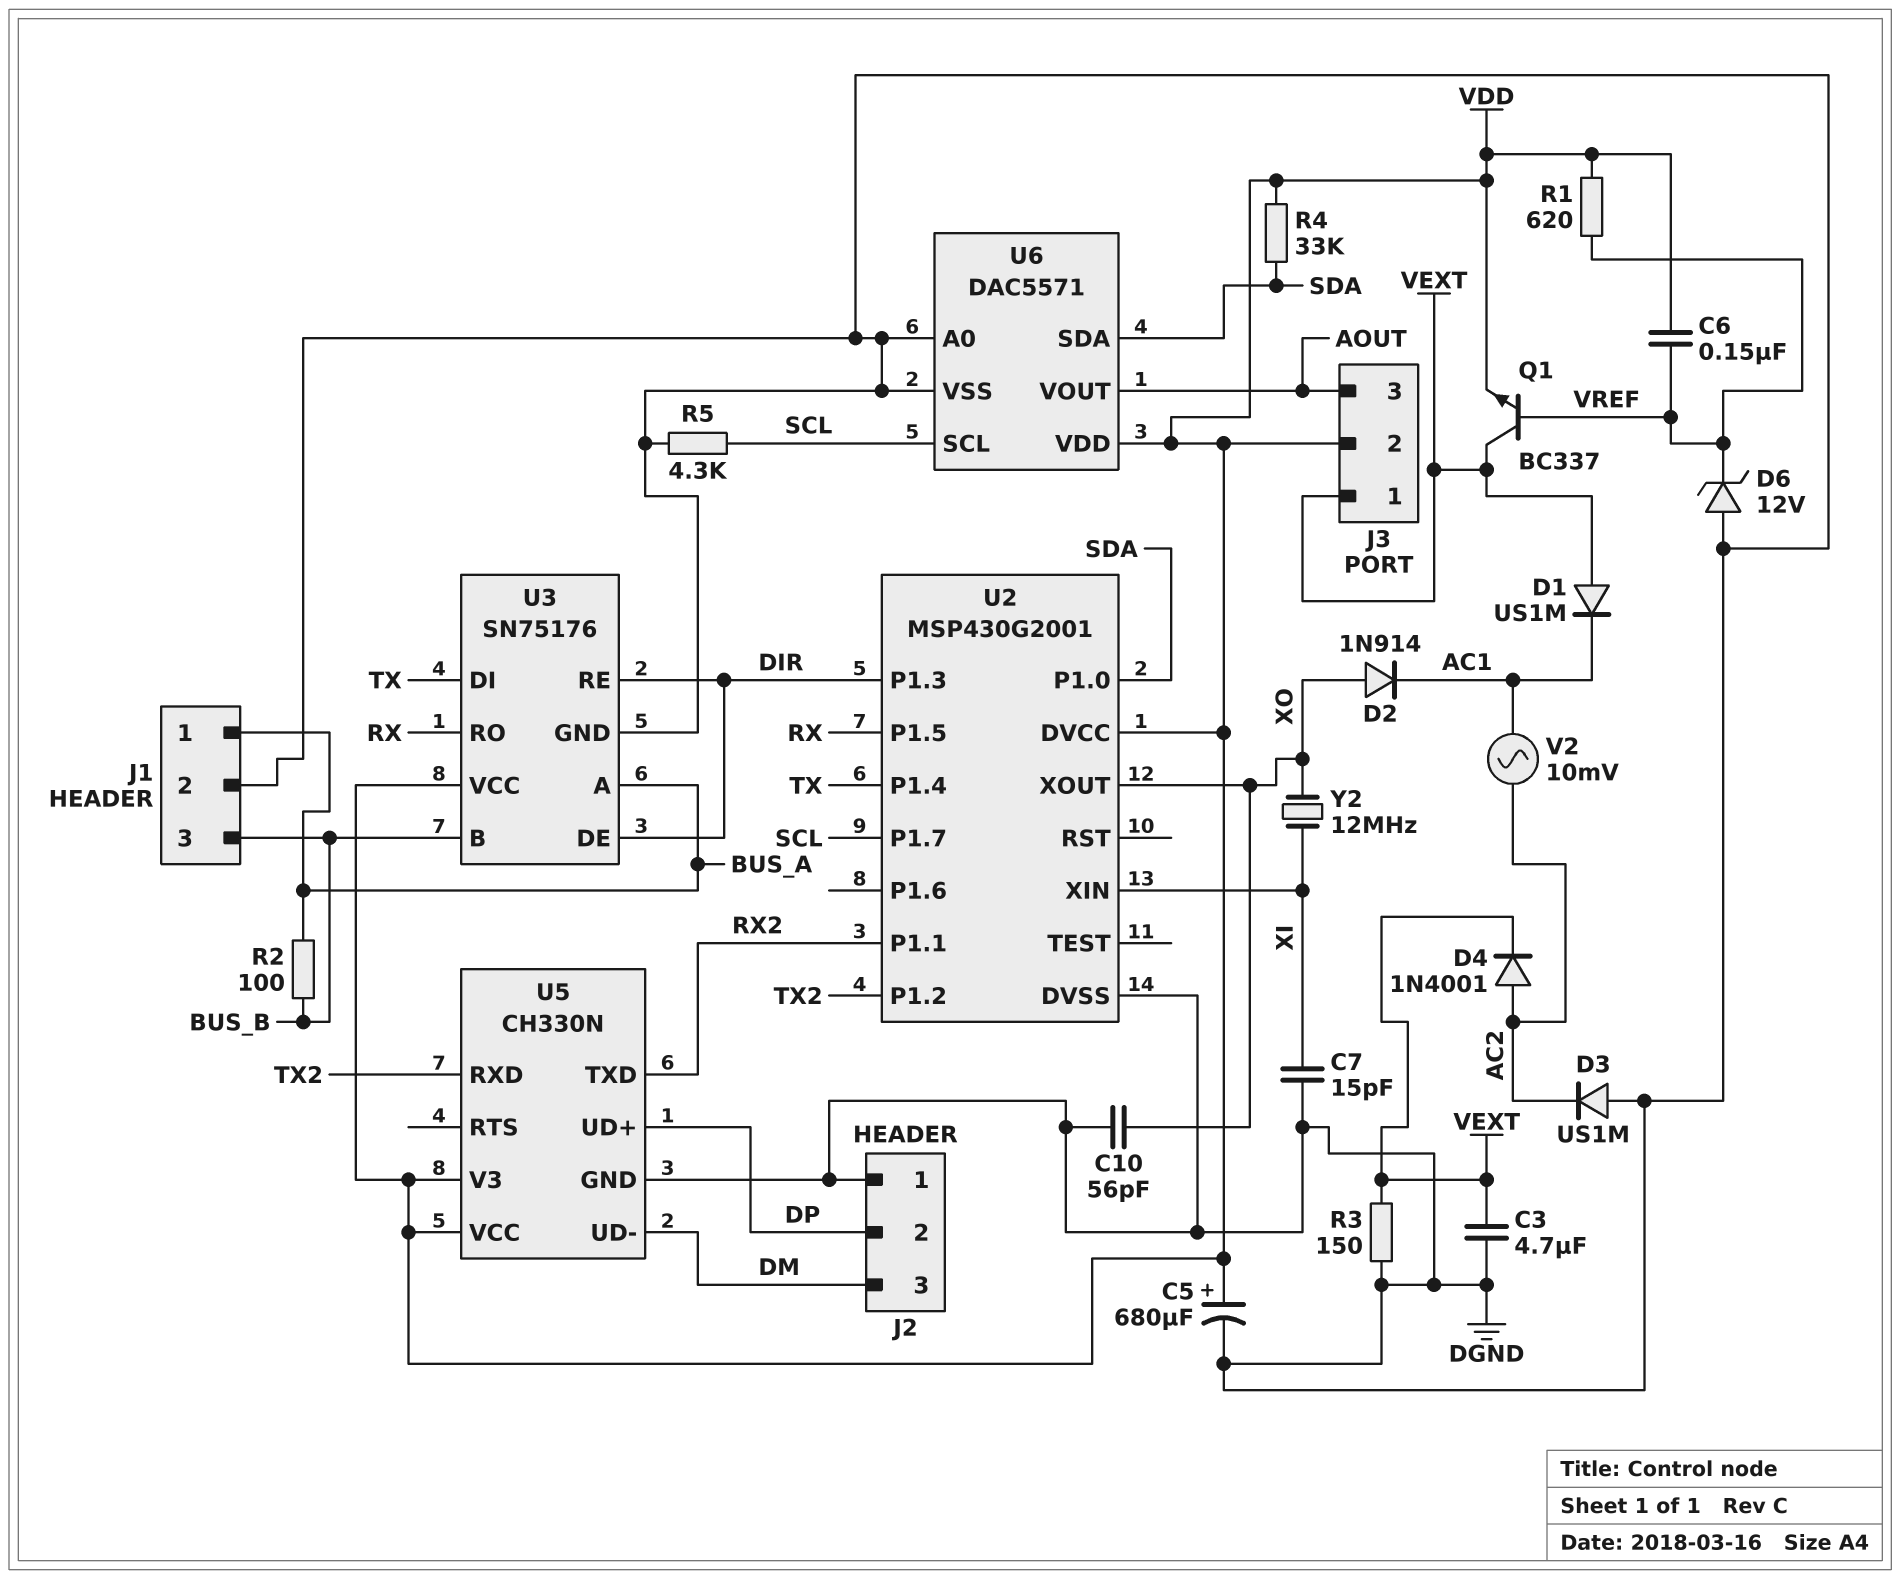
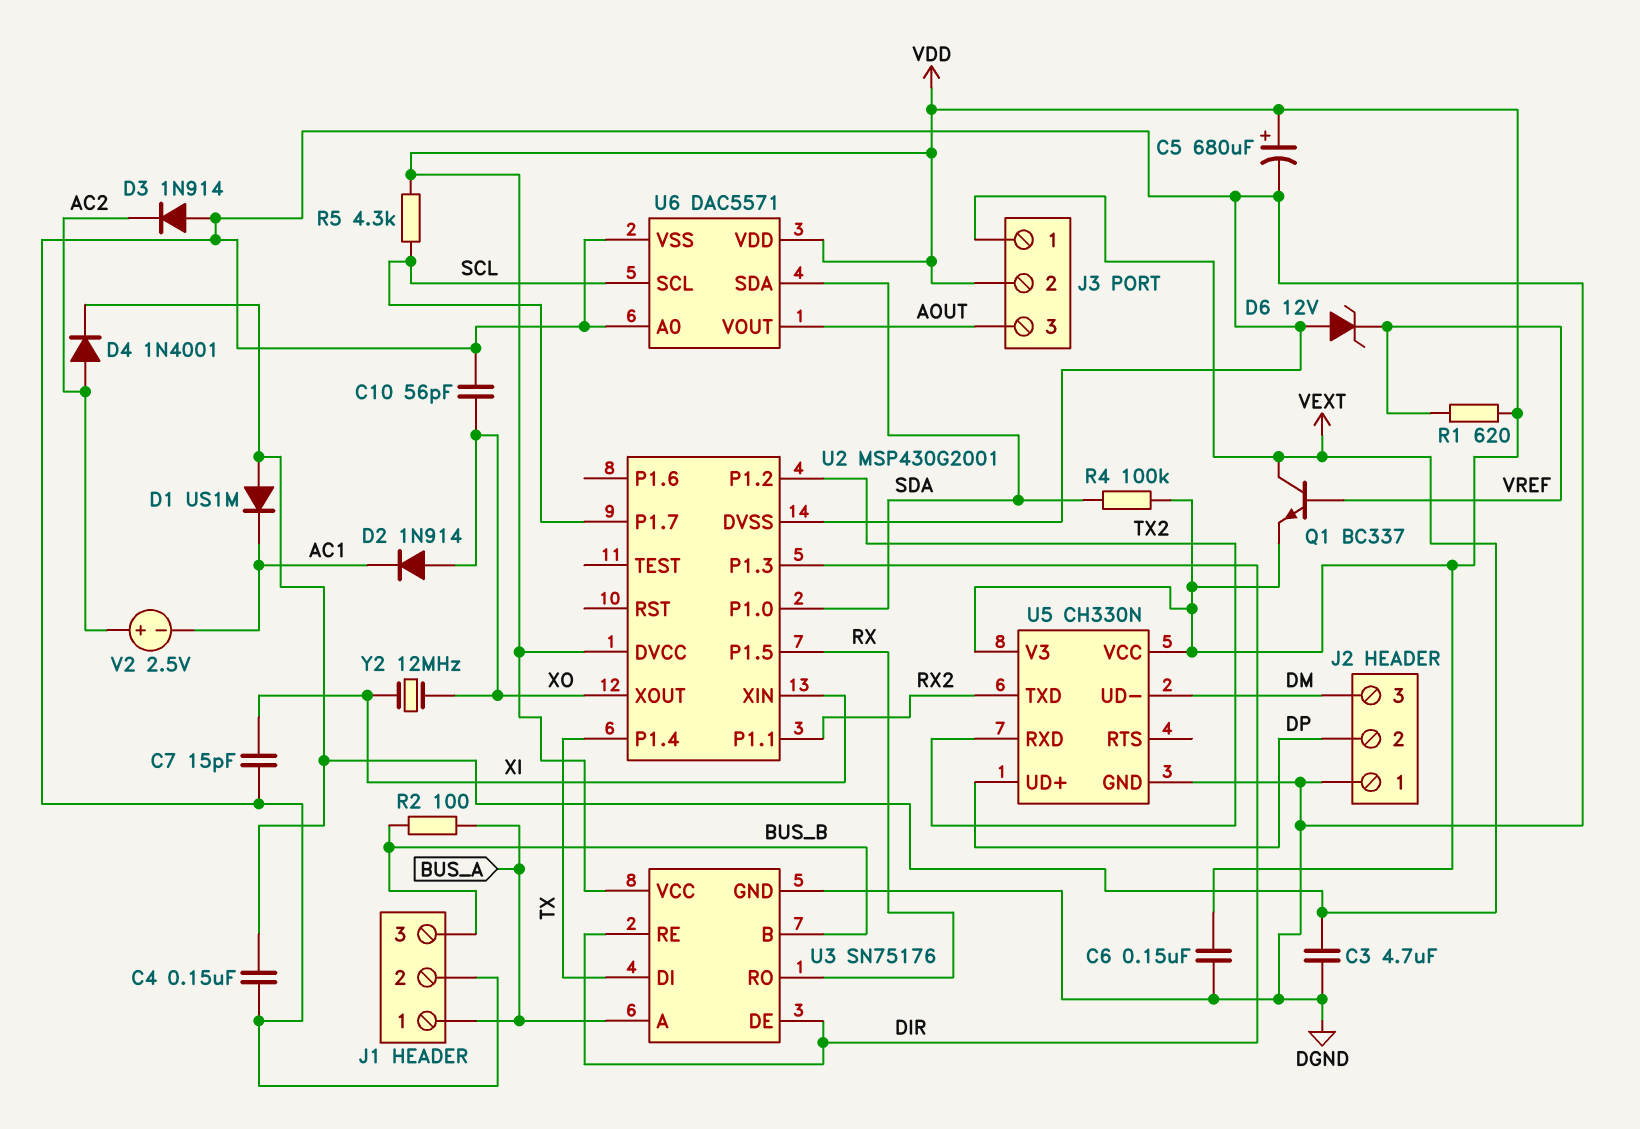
C4: none -> 150nF (DGND, VEXT)
C6: 150nF (VDD, VREF) -> 150nF (DGND, VDD)
D3: diode US1M (A DGND, K AC2) -> diode 1N914 (A DGND, K AC2)
R3: 150 (DGND, VEXT) -> none
R4: 33k (SDA, VDD) -> 100k (SDA, VDD)
R5: 4.3k (DGND, SCL) -> 4.3k (SCL, VDD)
V2: AC 10mV (AC1, AC2) -> 2.5V (plus AC2, minus AC1)

